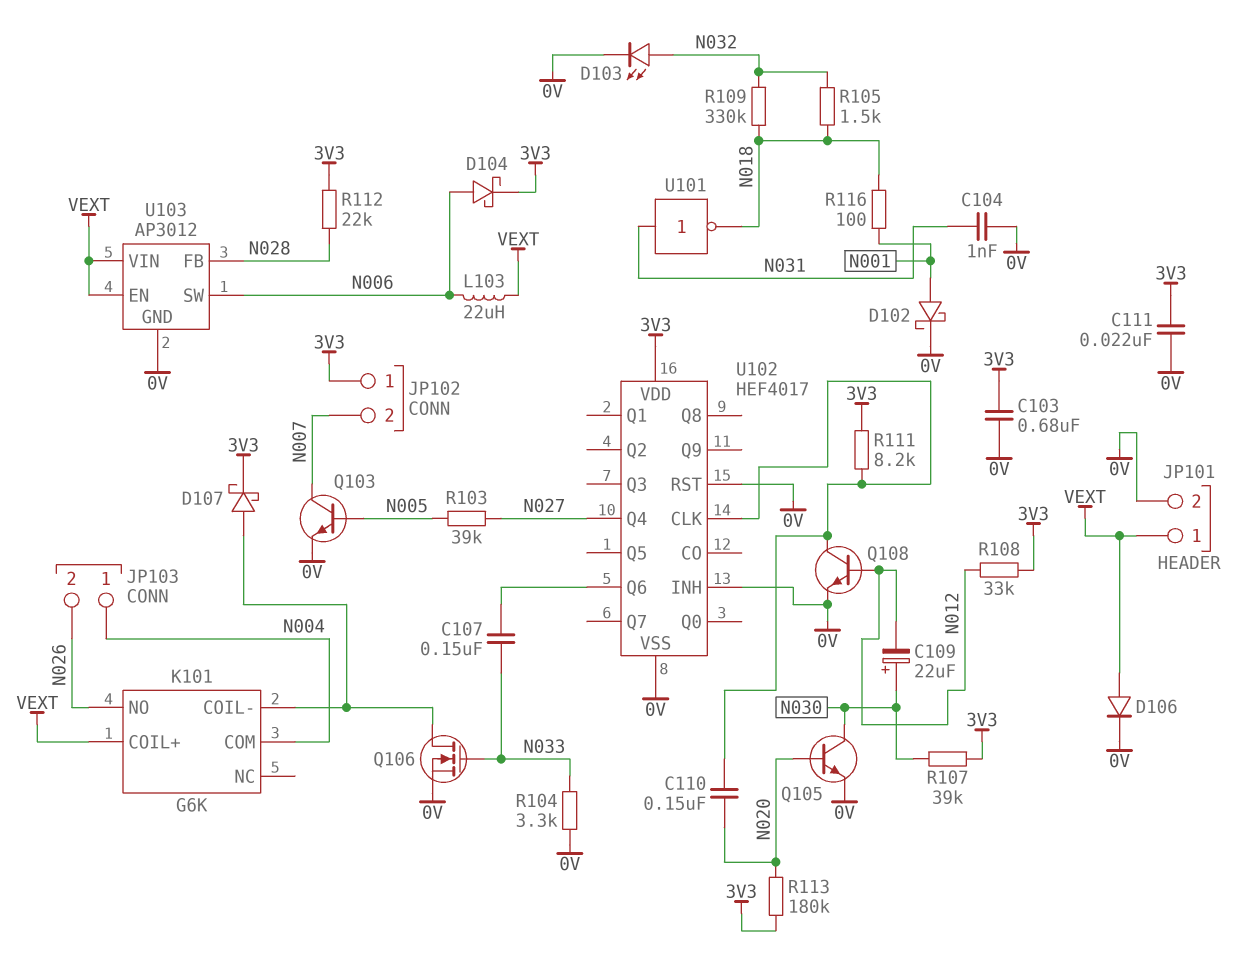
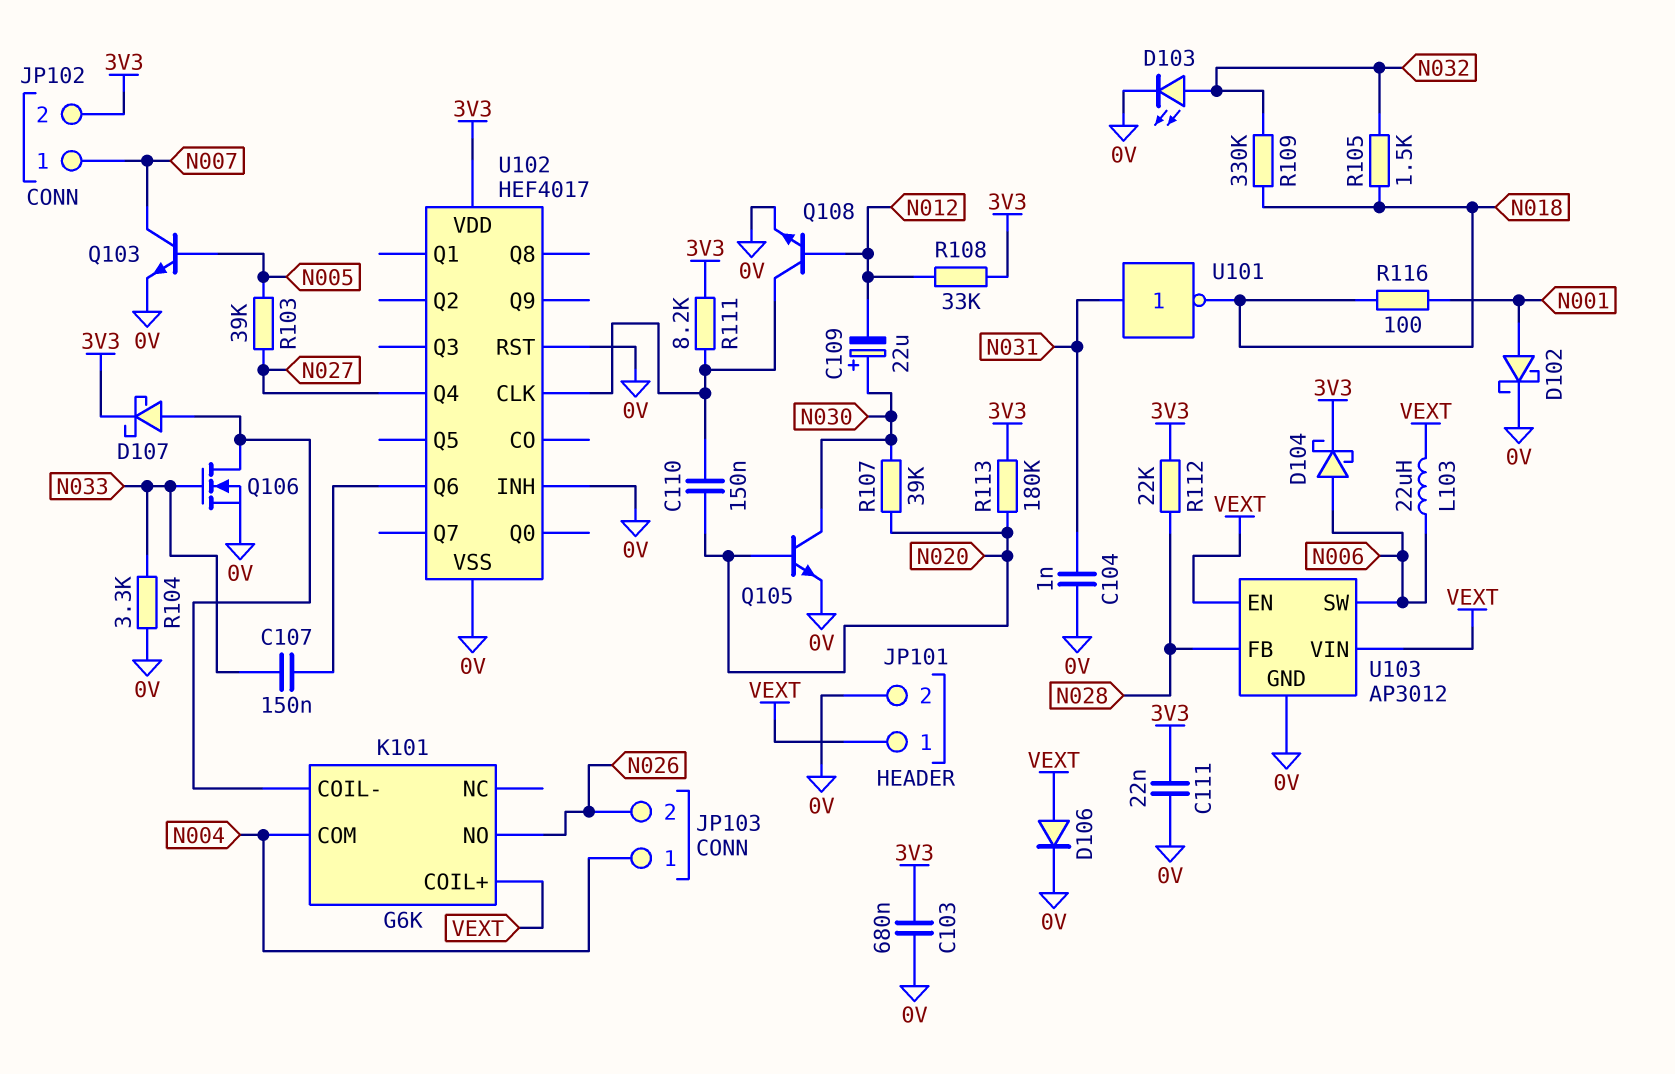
JP102 pin 1: 3V3 -> N007
JP102 pin 2: N007 -> 3V3
R107: 39k (3V3, N030) -> 39k (N020, N030)

